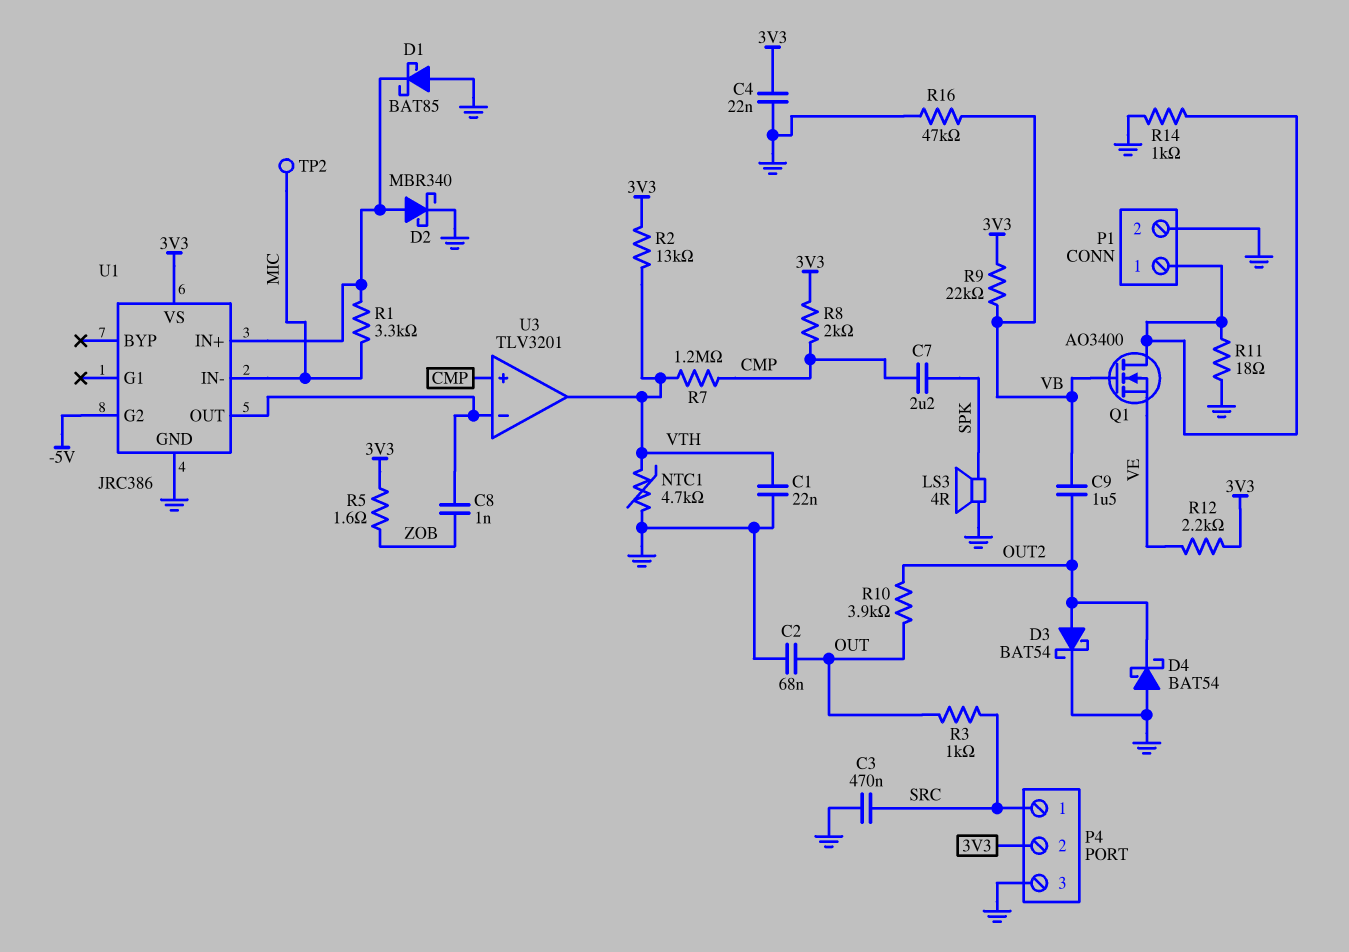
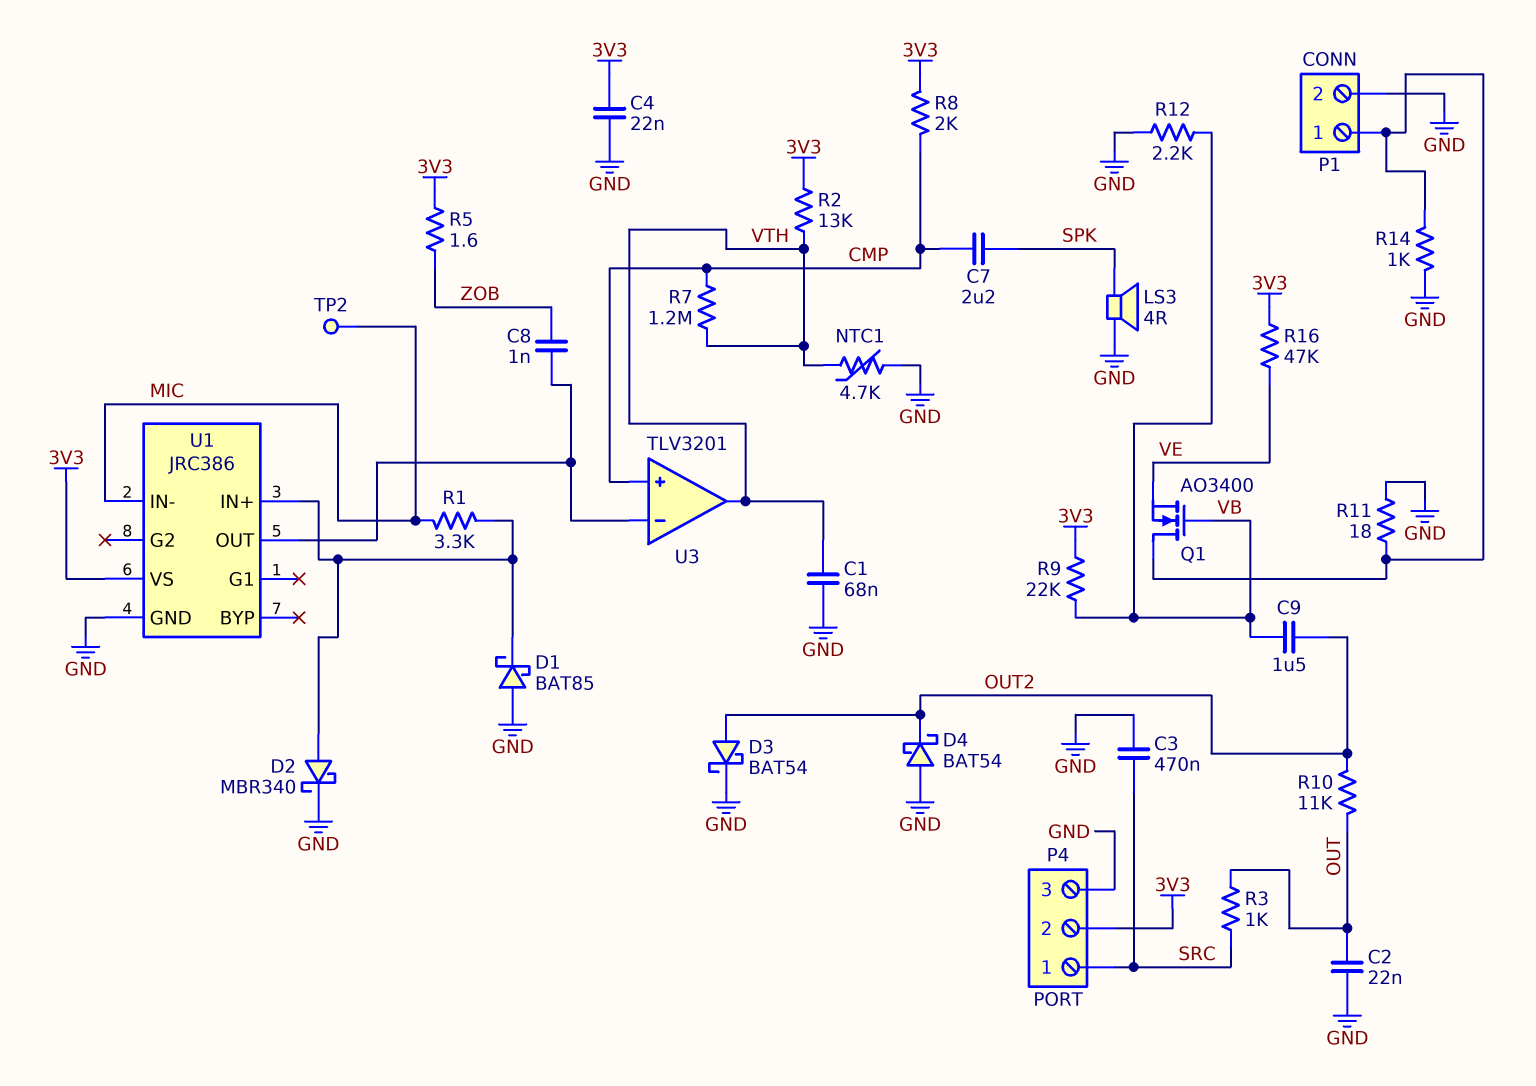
C1: 22nF (GND, VTH) -> 68nF (GND, VTH)
C2: 68nF (GND, OUT) -> 22nF (GND, OUT)
R10: 3.9k (OUT, OUT2) -> 11k (OUT, OUT2)
R12: 2.2k (3V3, VE) -> 2.2k (GND, VB)
R16: 47k (GND, VB) -> 47k (3V3, VE)
U1 pin G2: -5V -> none

